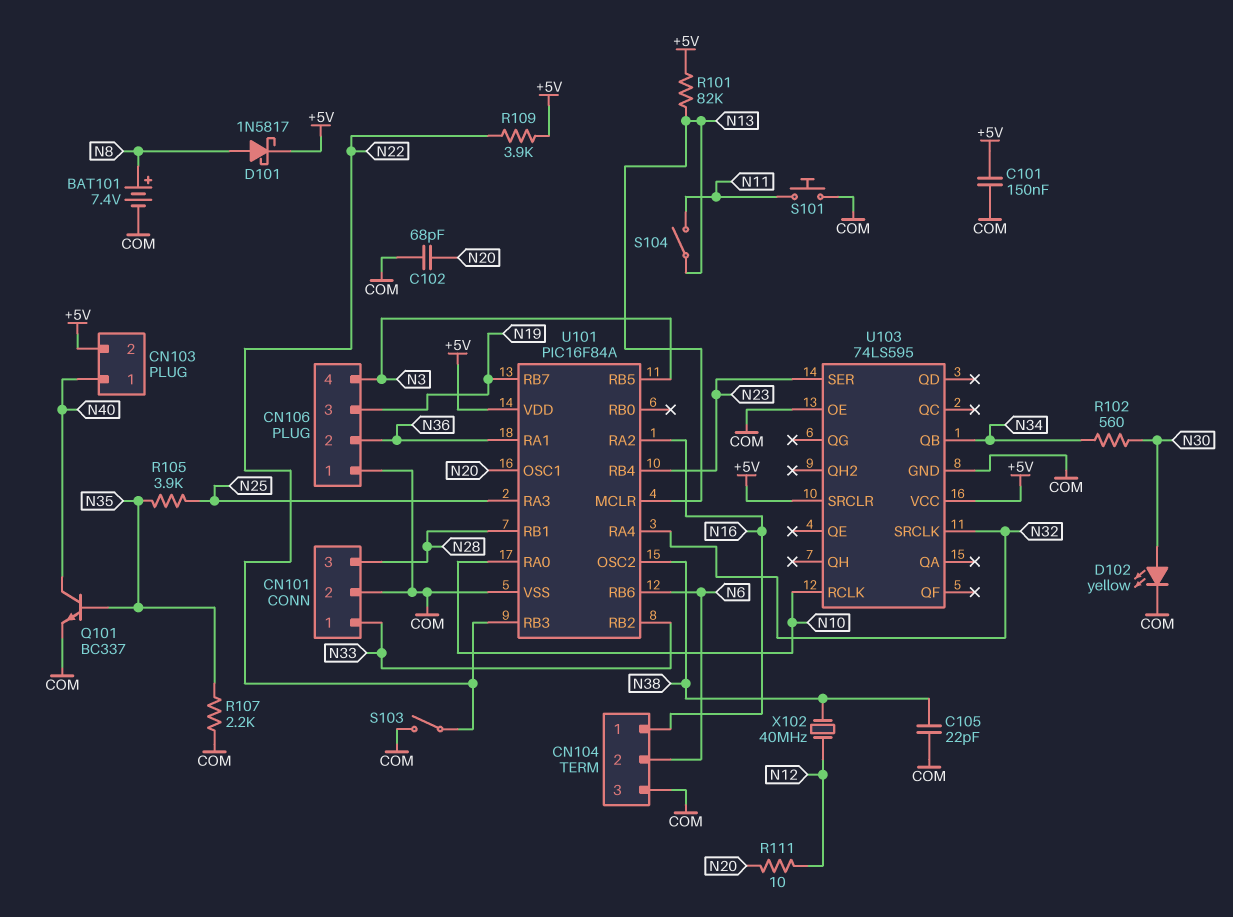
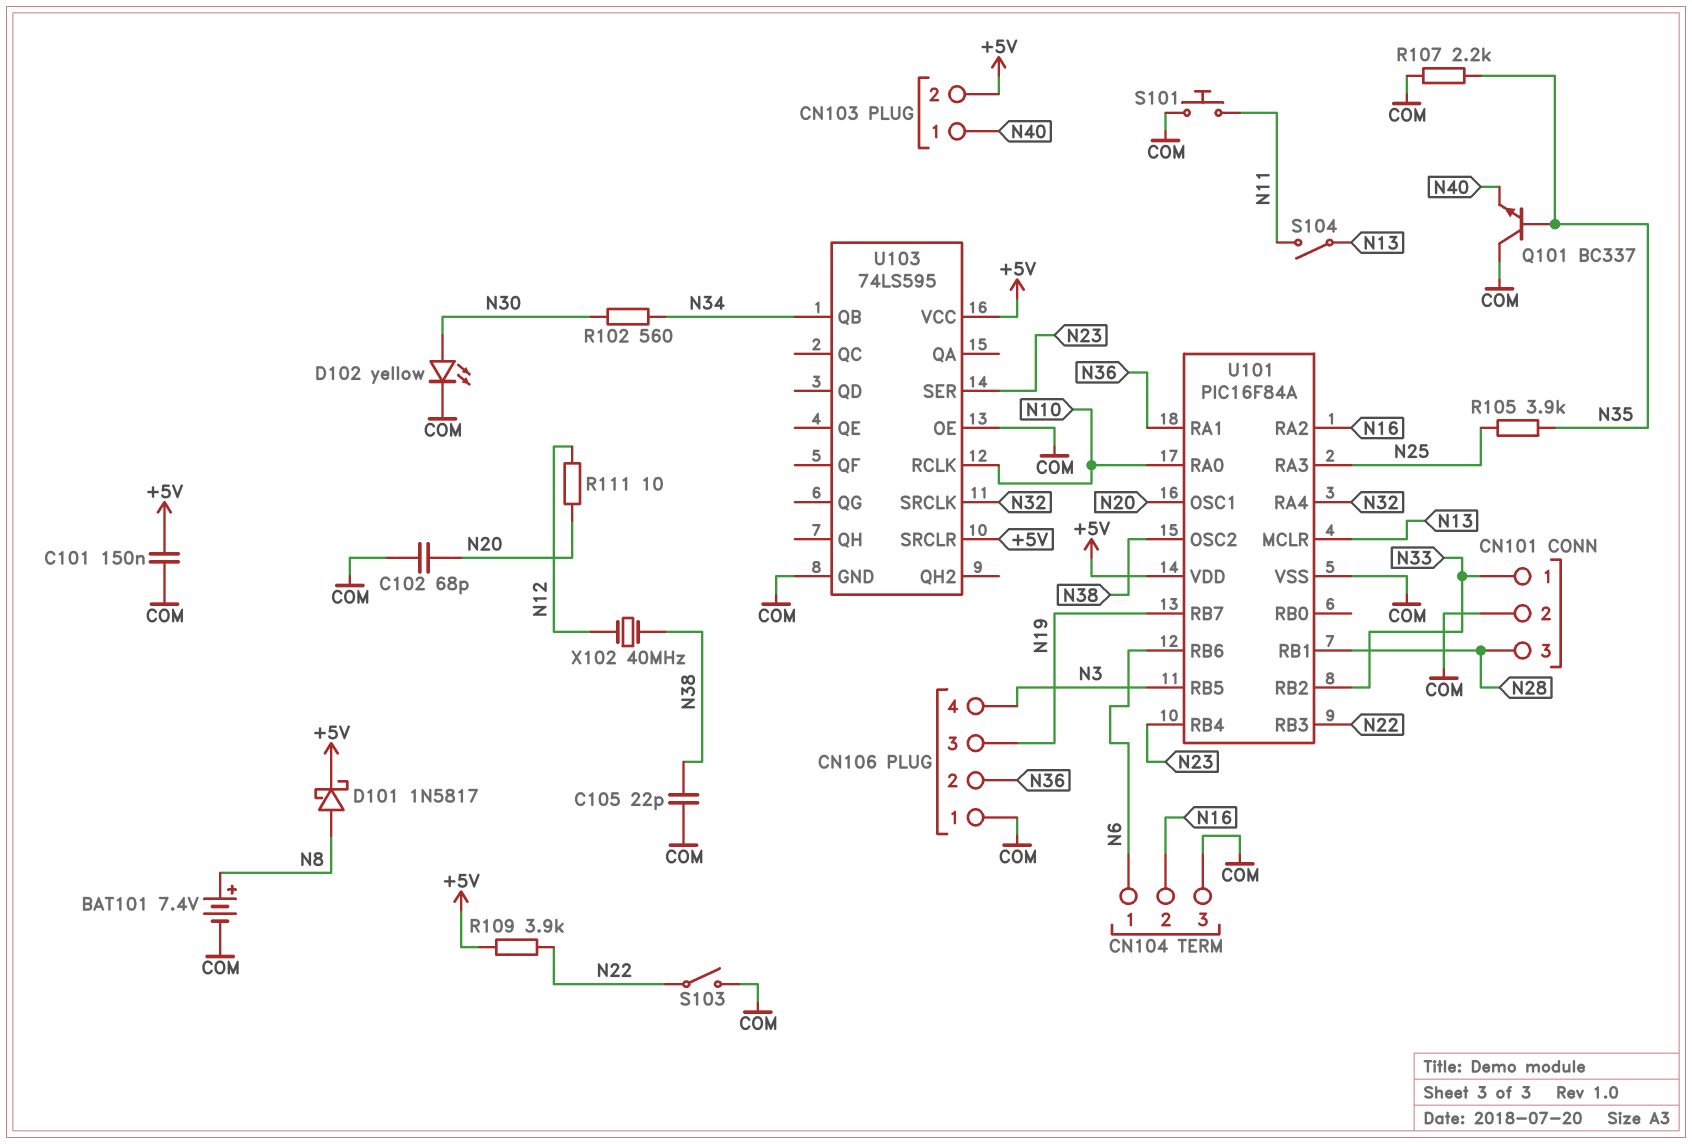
CN104 pin 1: N16 -> N6
CN104 pin 2: N6 -> N16
Q101: NPN BC337 (B N35, C N40, E COM) -> NPN BC337 (B N35, C COM, E N40)
R101: 82k (+5V, N13) -> none

